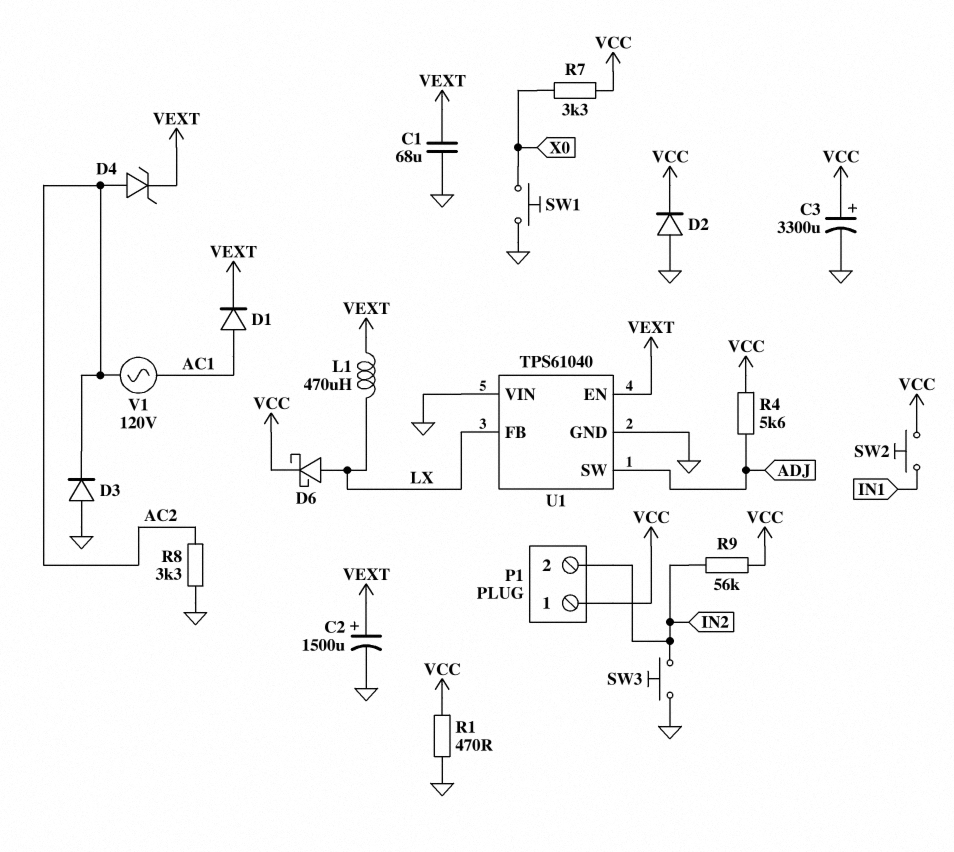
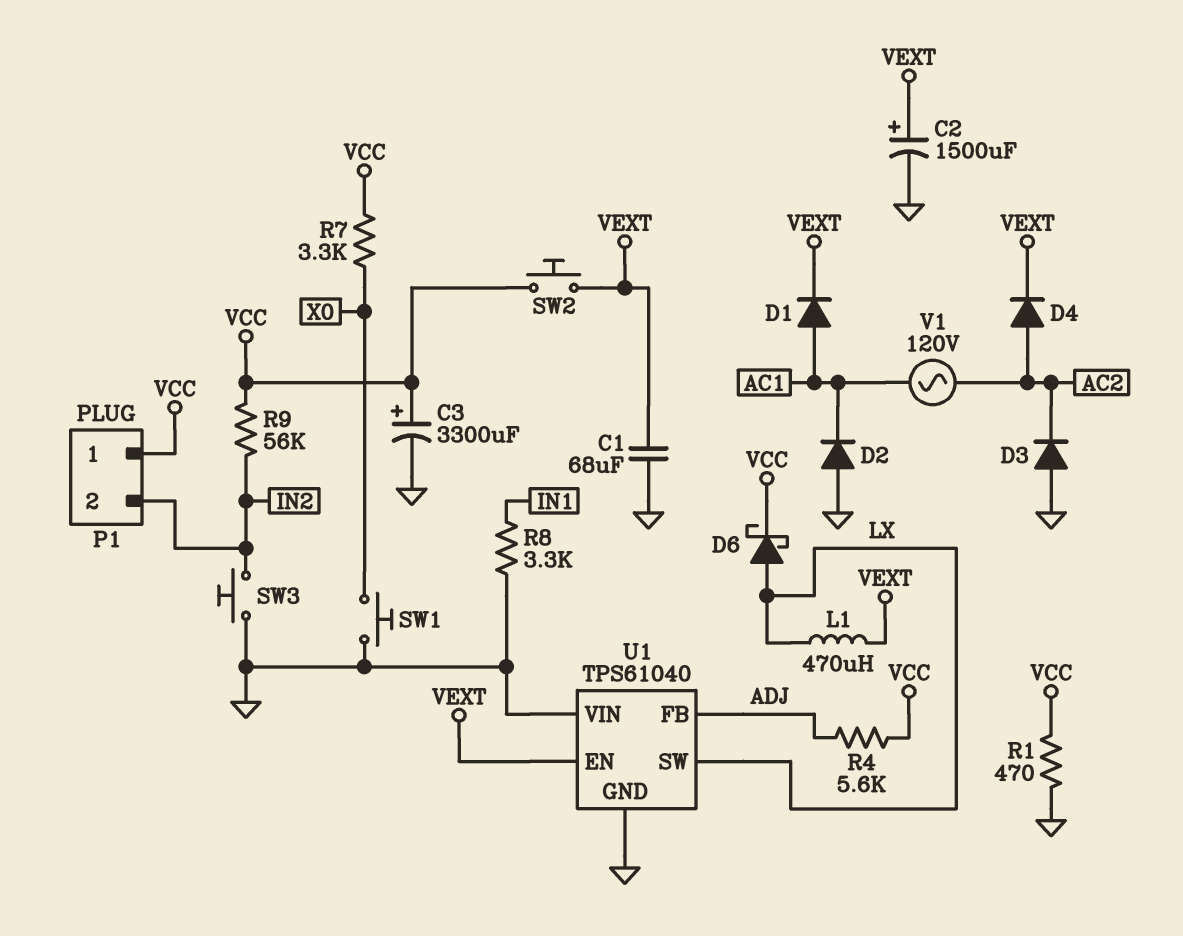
D2: diode (A GND, K VCC) -> diode (A GND, K AC1)
D4: zener (A AC2, K VEXT) -> diode (A AC2, K VEXT)
R8: 3.3k (AC2, GND) -> 3.3k (GND, IN1)
SW2: button (IN1, VCC) -> button (VCC, VEXT)
U1 pin FB: LX -> ADJ
U1 pin SW: ADJ -> LX

